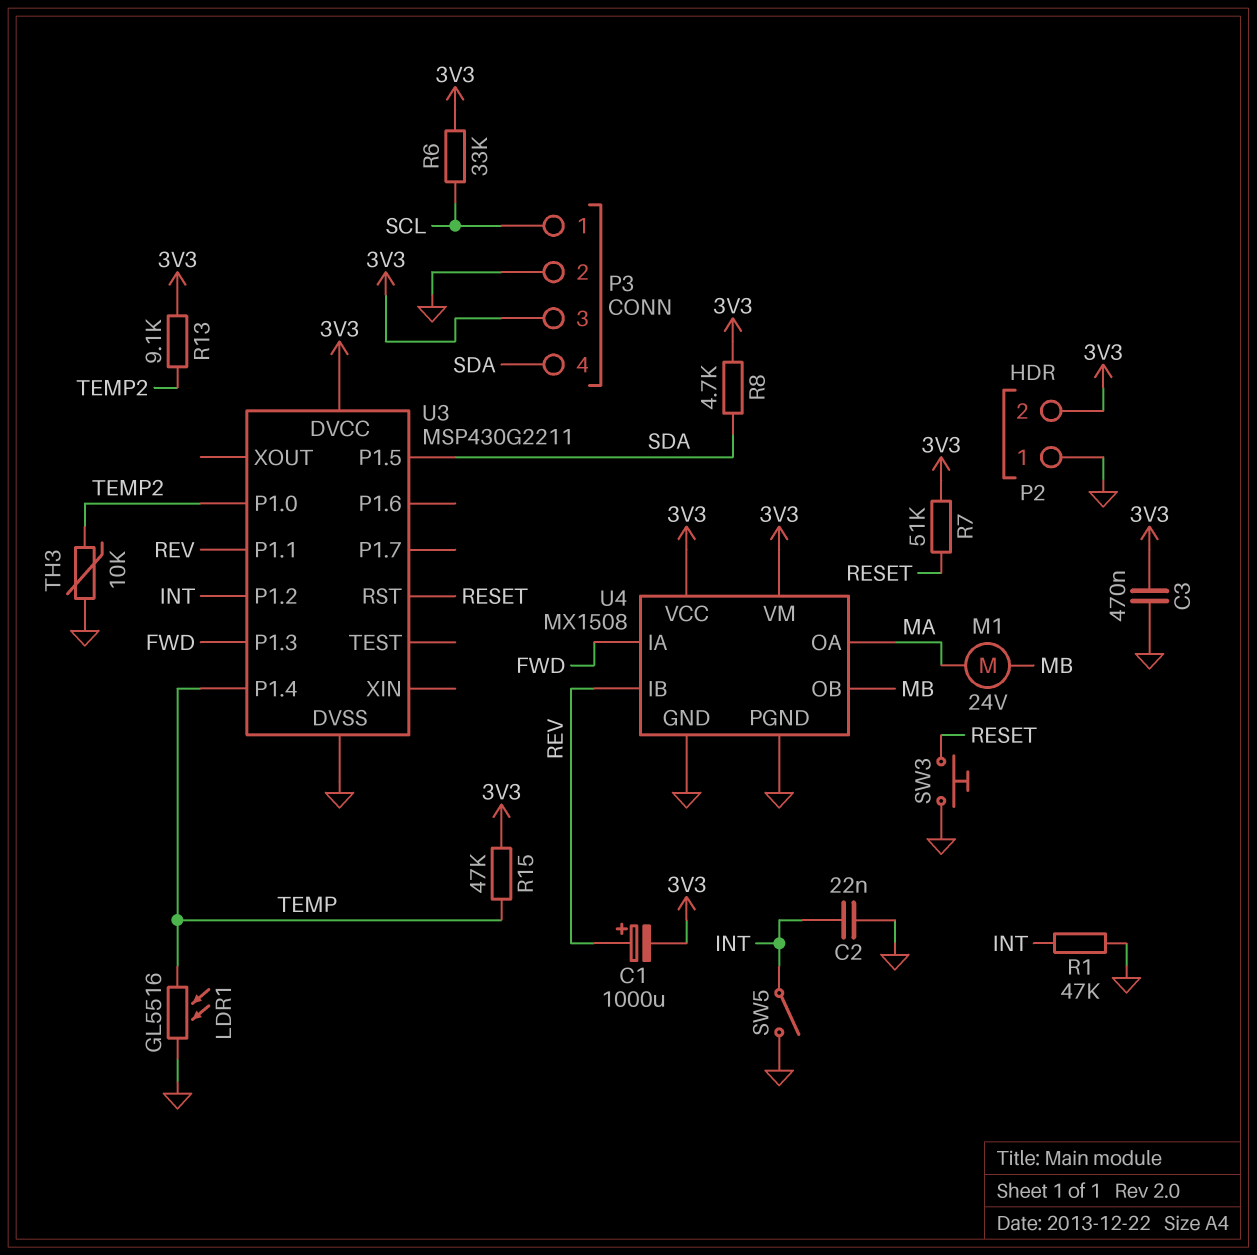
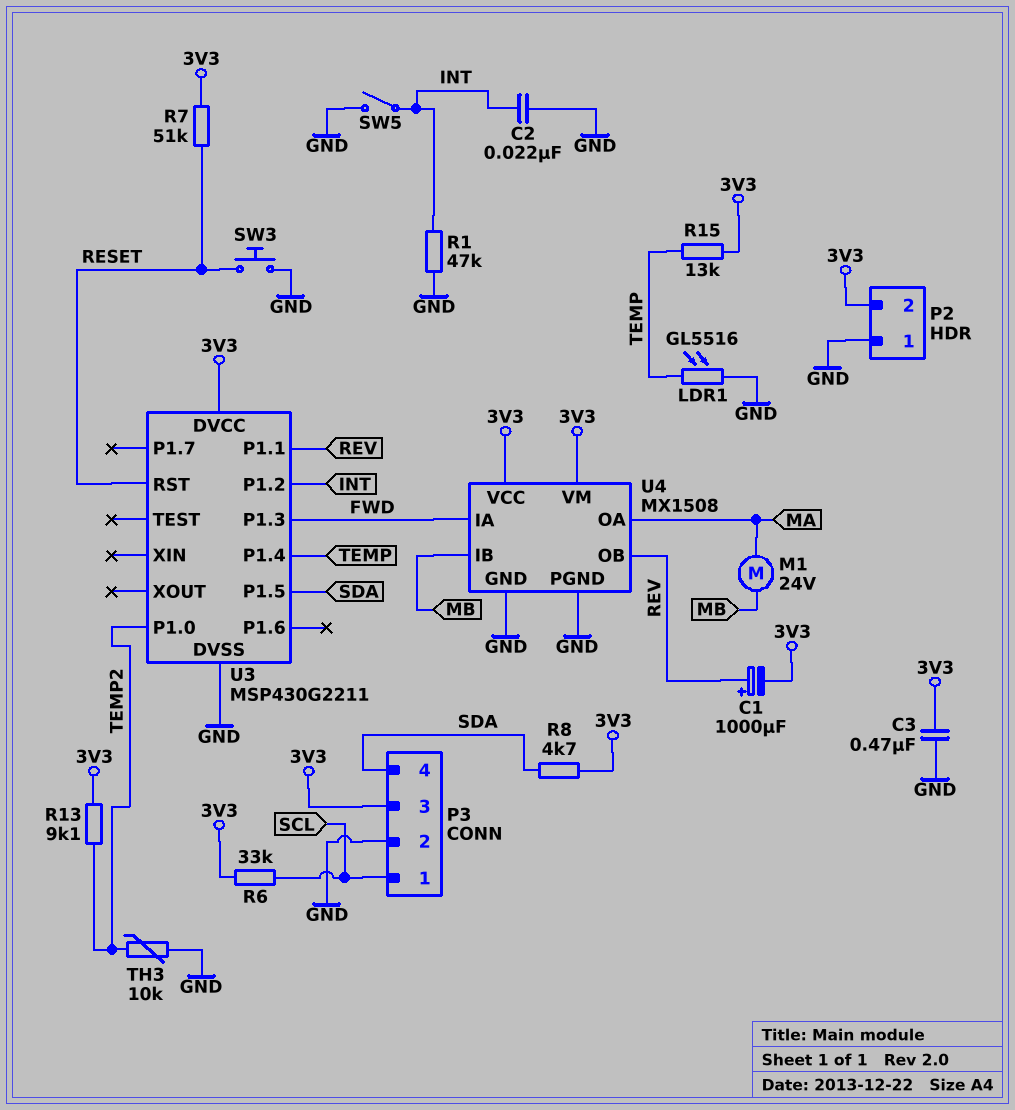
R15: 47k (3V3, TEMP) -> 13k (3V3, TEMP)
U4 pin IB: REV -> MB
U4 pin OB: MB -> REV

